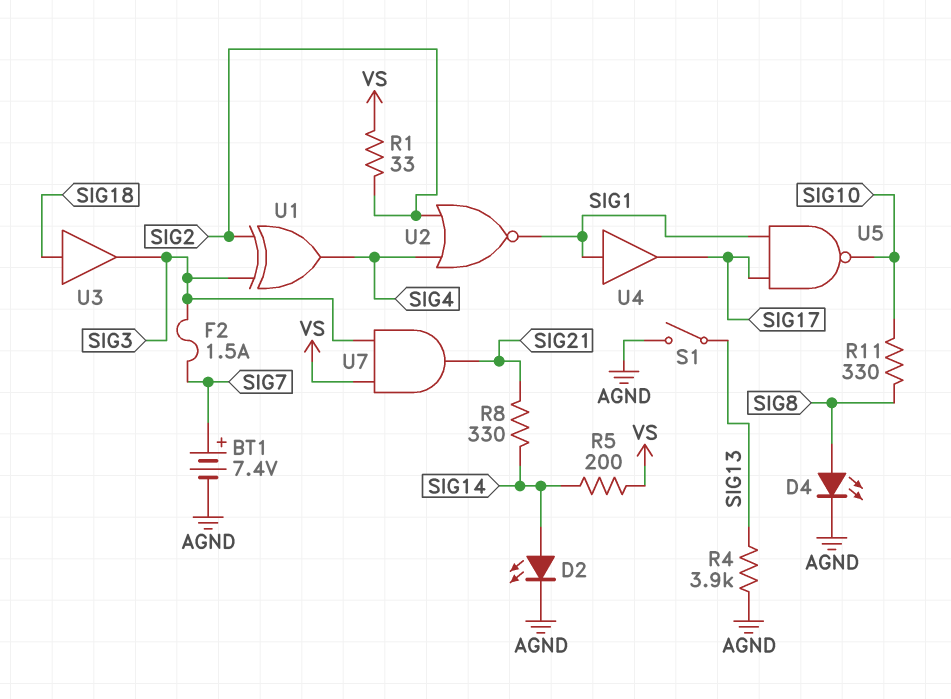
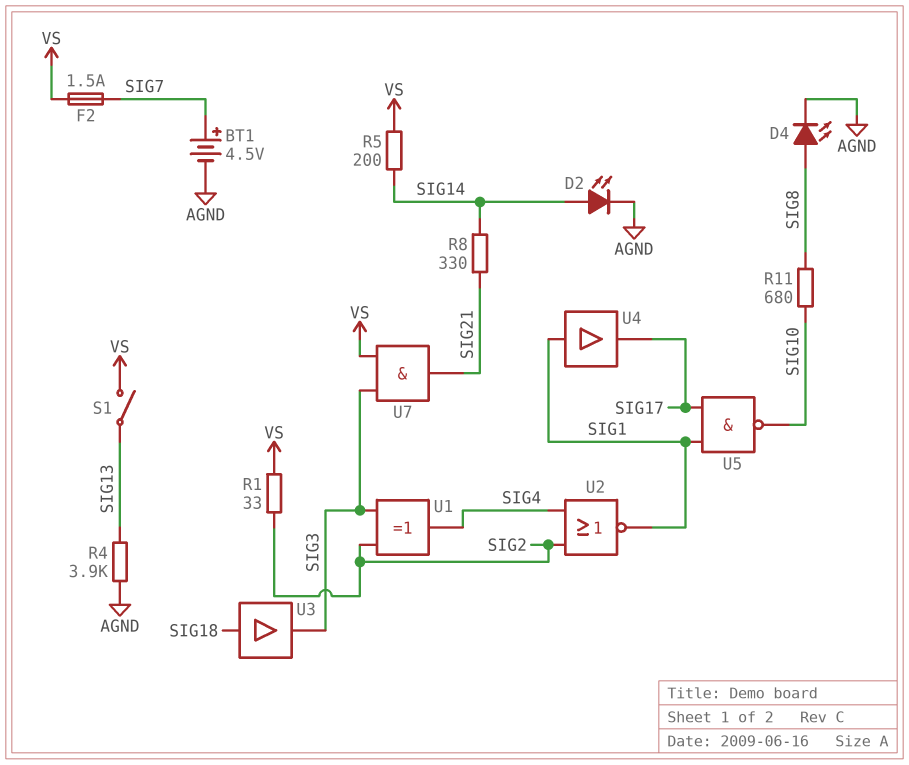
BT1: 7.4V (plus SIG7, minus AGND) -> 4.5V (plus SIG7, minus AGND)
F2: 1.5A (SIG3, SIG7) -> 1.5A (SIG7, VS)
R11: 330 (SIG8, SIG10) -> 680 (SIG8, SIG10)
S1: switch (AGND, SIG13) -> switch (SIG13, VS)

